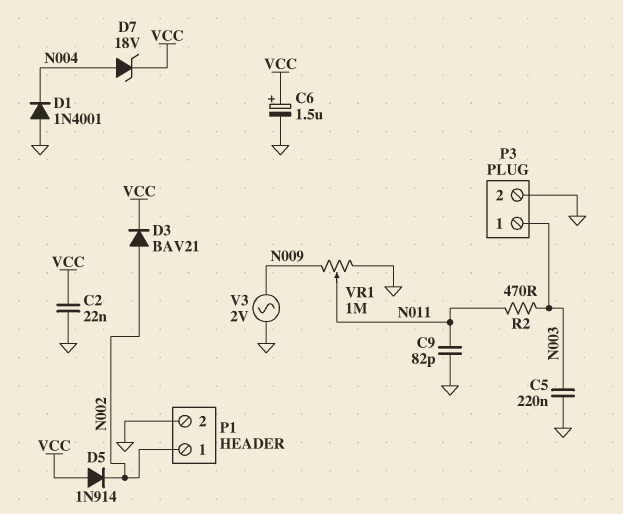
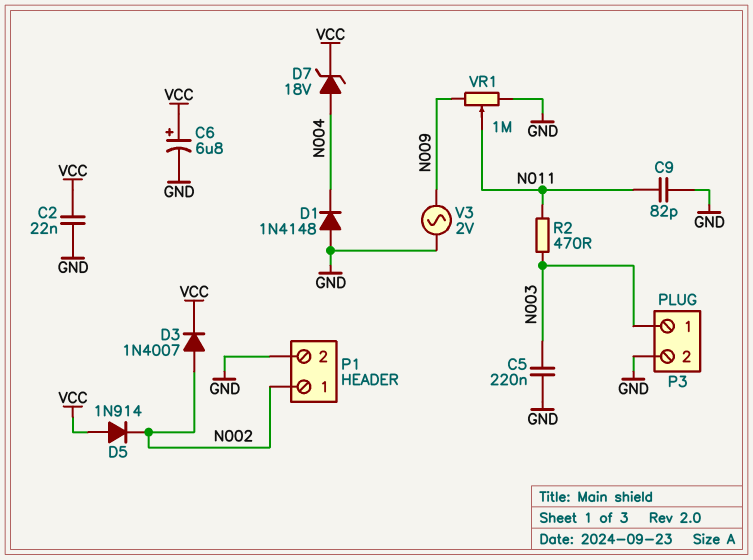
C6: 1.5uF (plus VCC, minus GND) -> 6.8uF (plus VCC, minus GND)
D1: diode 1N4001 (A GND, K N004) -> diode 1N4148 (A GND, K N004)
D3: diode BAV21 (A N002, K VCC) -> diode 1N4007 (A N002, K VCC)

